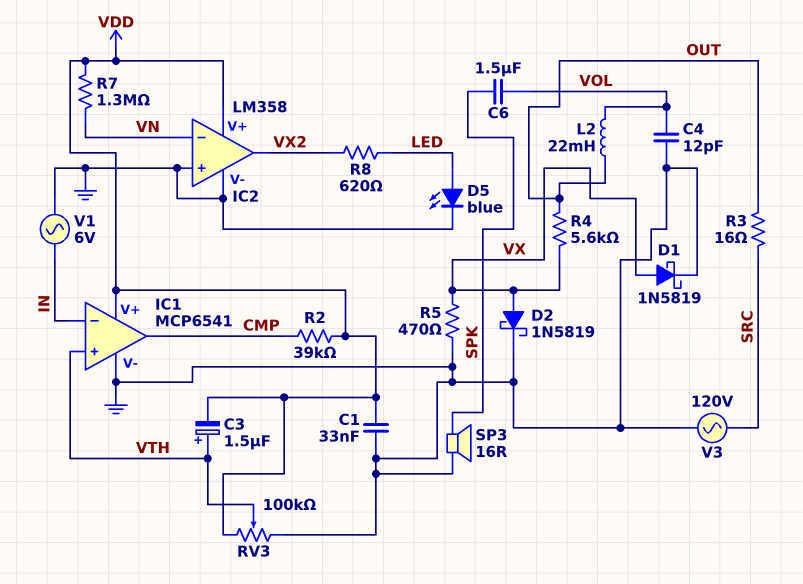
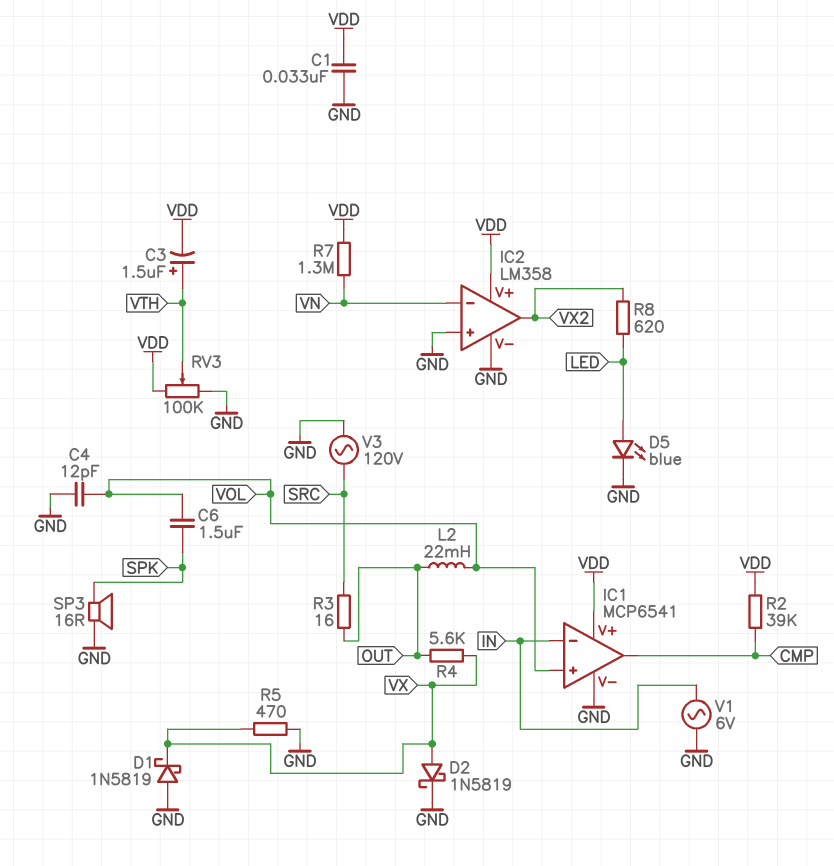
D1: schottky 1N5819 (A VX, K GND) -> schottky 1N5819 (A GND, K VX)
IC1 pin in+: VTH -> VOL

